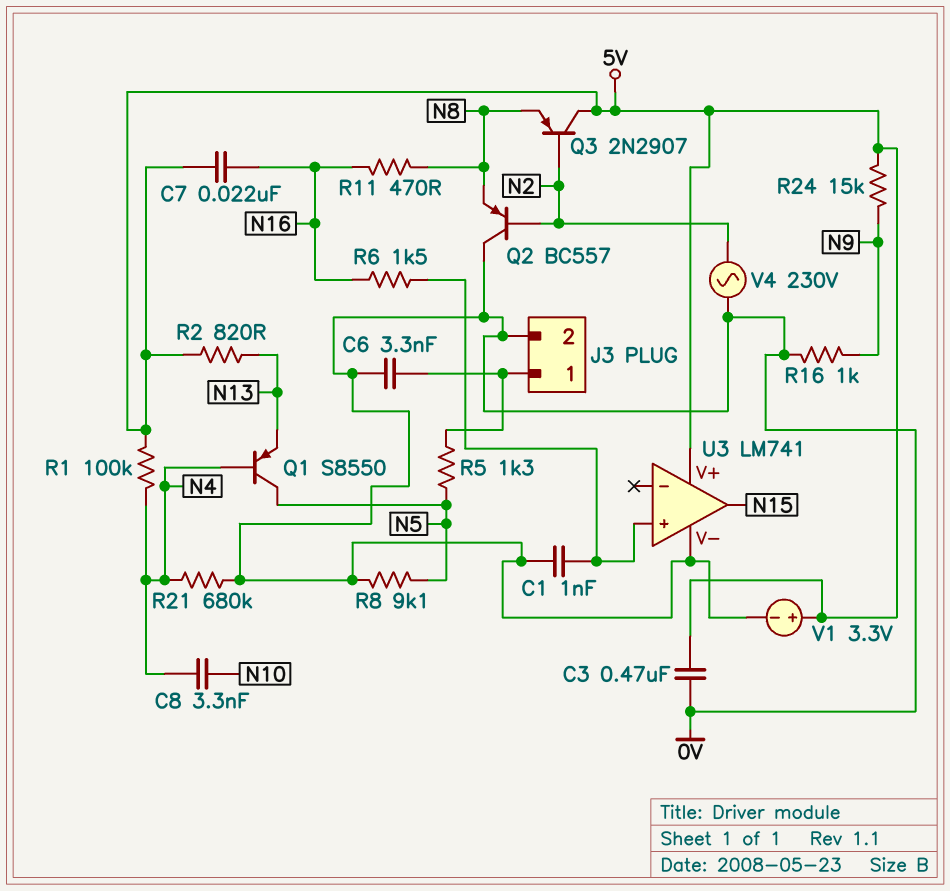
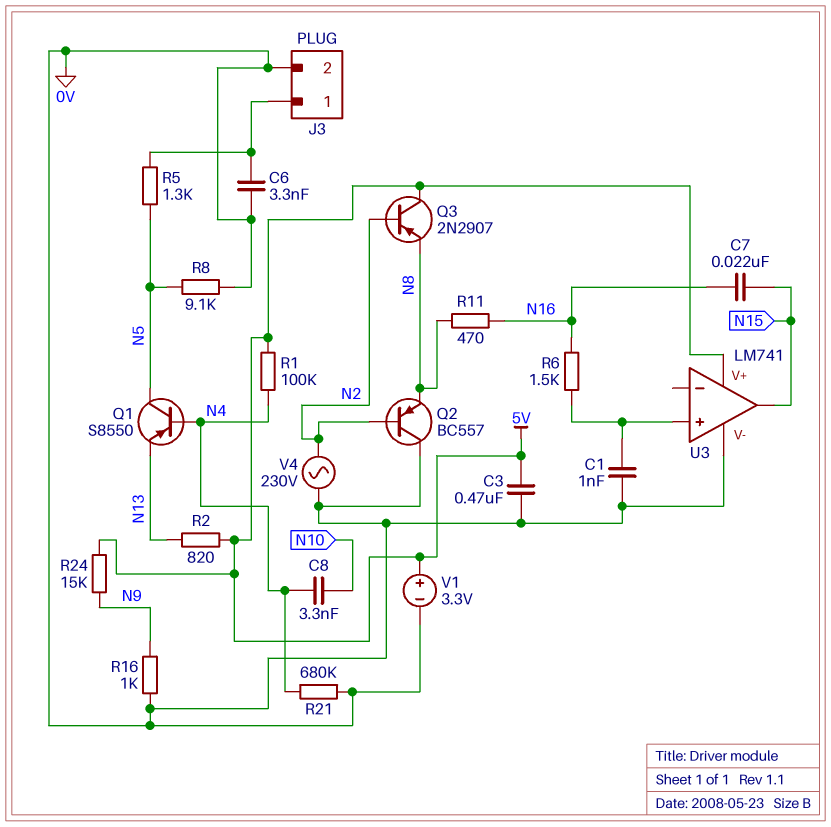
C7: 22nF (5V, N16) -> 22nF (N15, N16)

